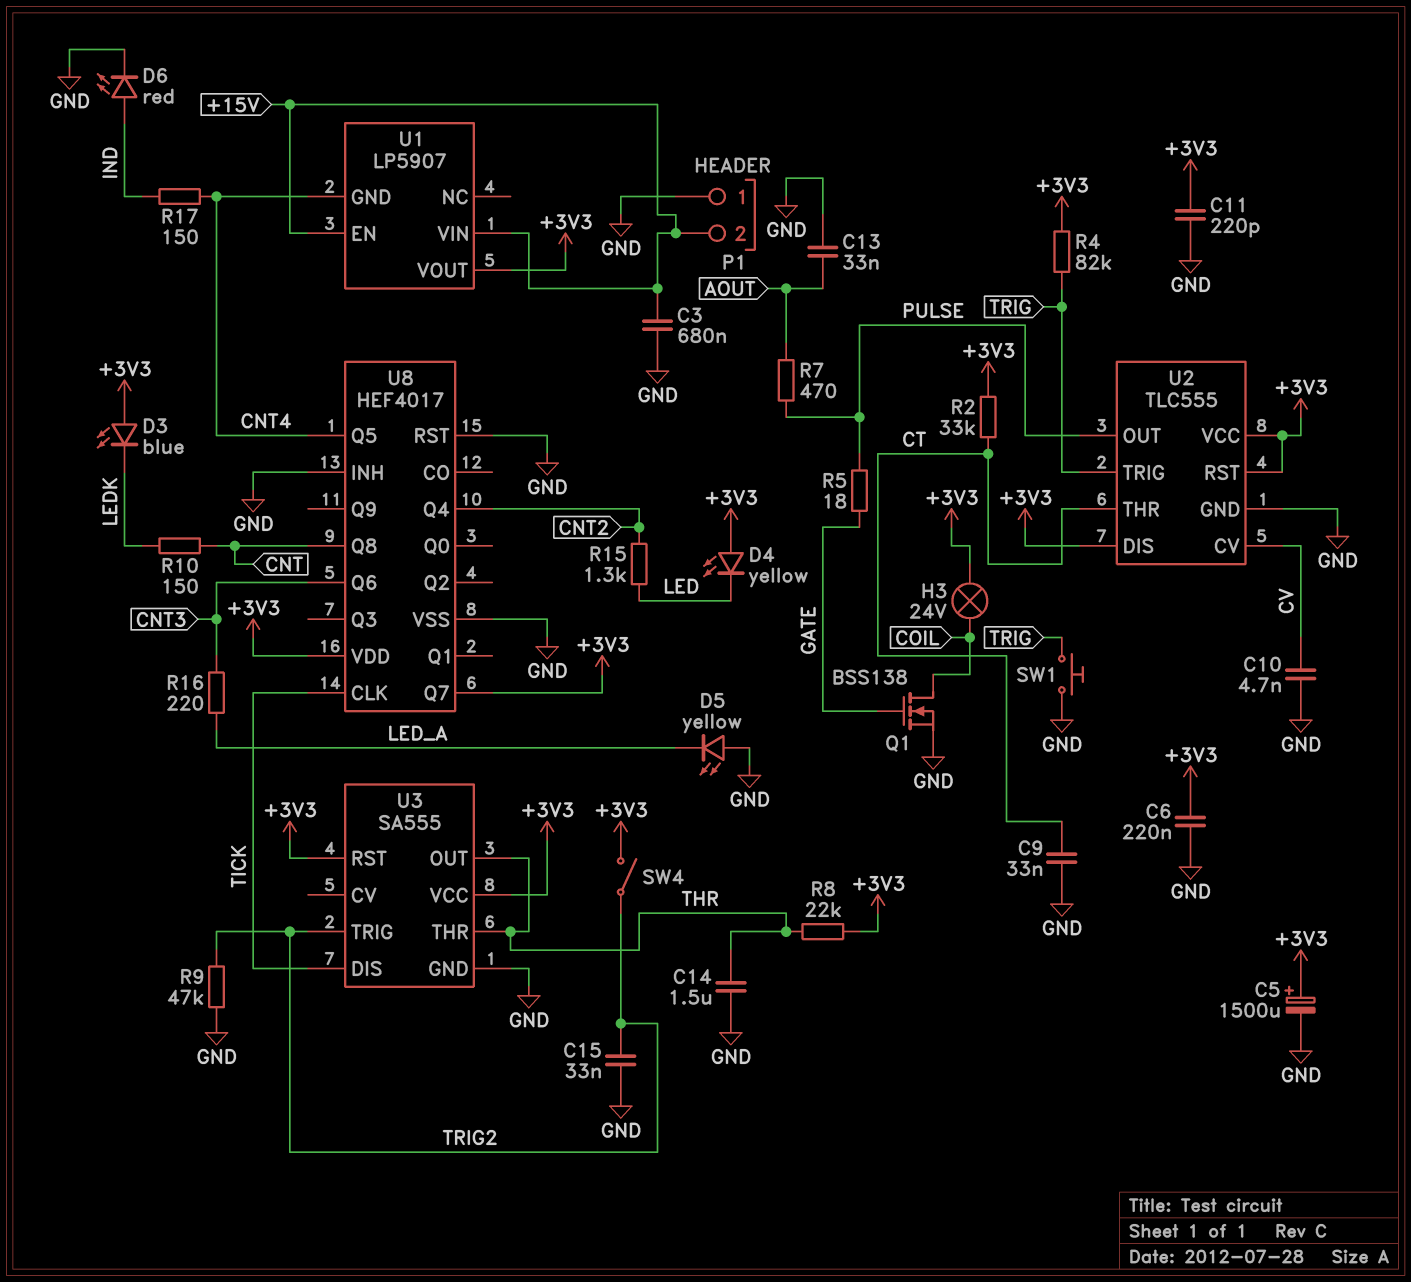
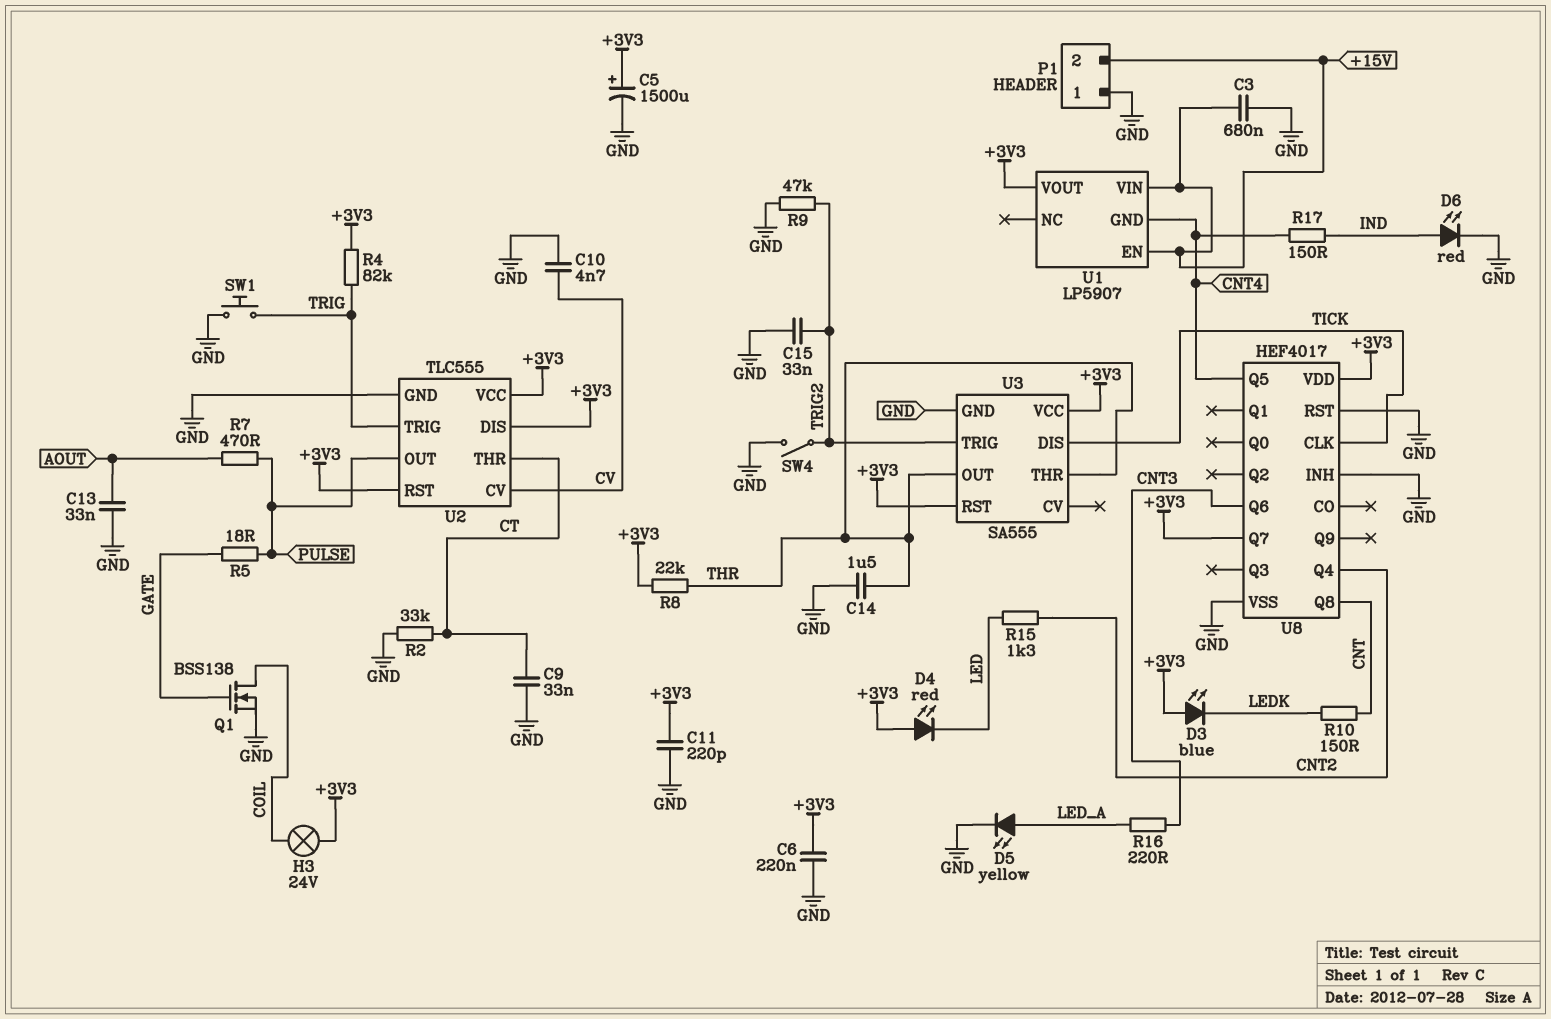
D4: LED yellow (A +3V3, K LED) -> LED red (A +3V3, K LED)
D5: LED yellow (A GND, K LED_A) -> LED yellow (A LED_A, K GND)
R2: 33k (+3V3, CT) -> 33k (CT, GND)
SW4: switch (+3V3, TRIG2) -> switch (GND, TRIG2)

